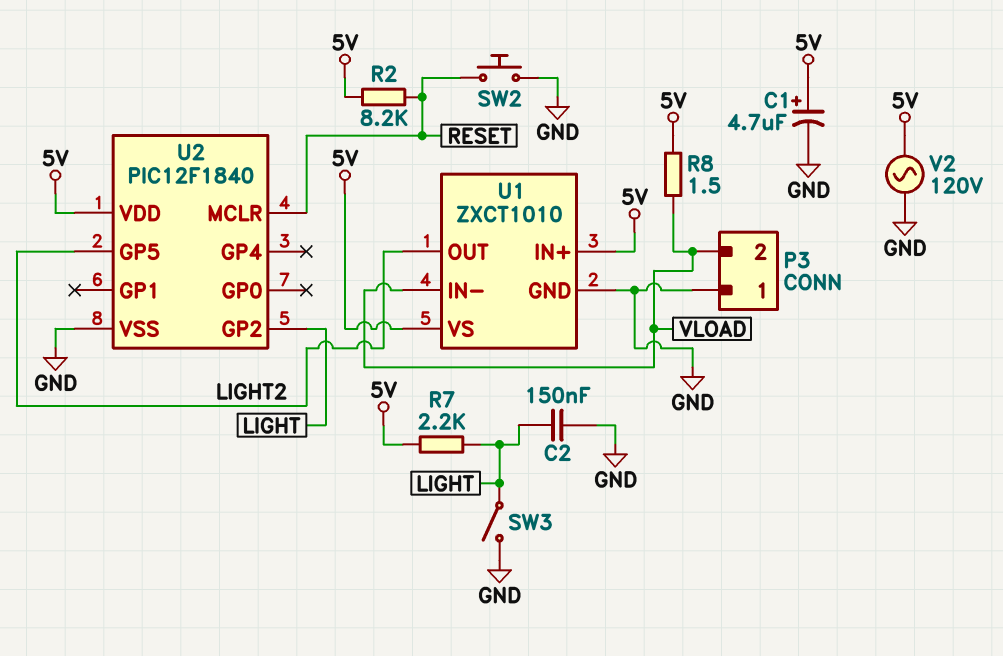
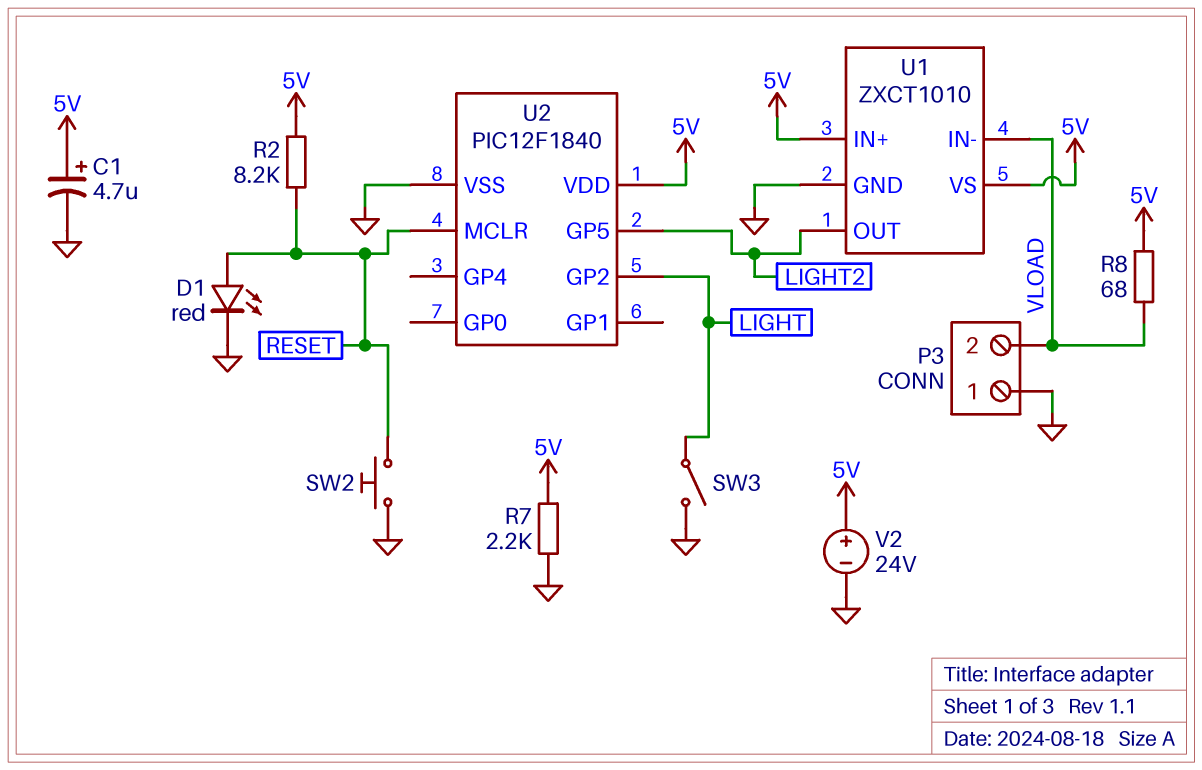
C2: 150nF (GND, LIGHT) -> none
D1: none -> LED red (A RESET, K GND)
R7: 2.2k (5V, LIGHT) -> 2.2k (5V, GND)
R8: 1.5 (5V, VLOAD) -> 68 (5V, VLOAD)
V2: AC 120V (5V, GND) -> 24V (plus 5V, minus GND)

